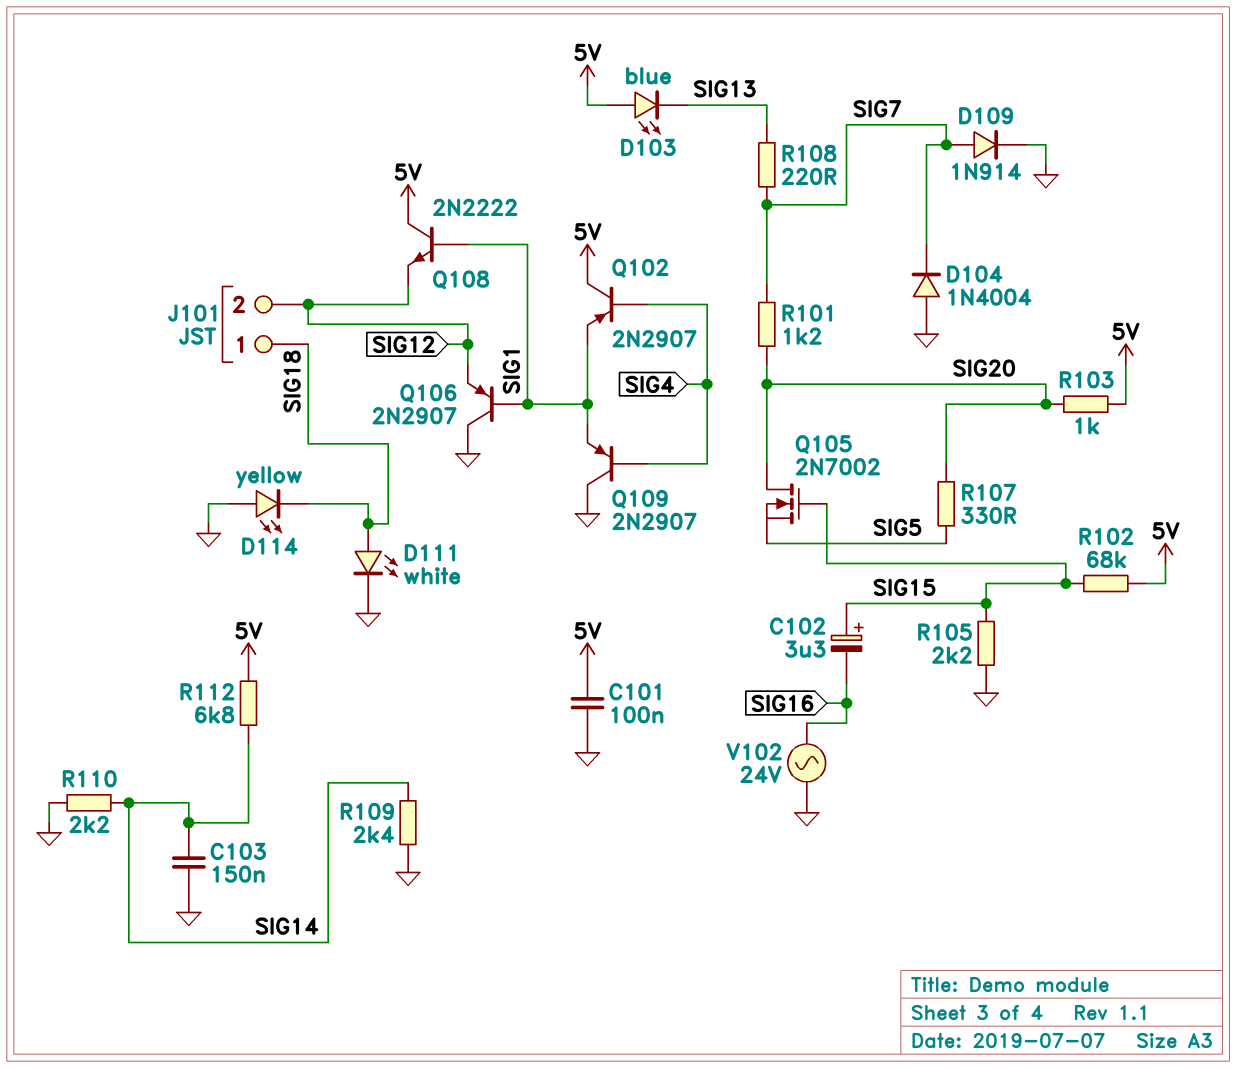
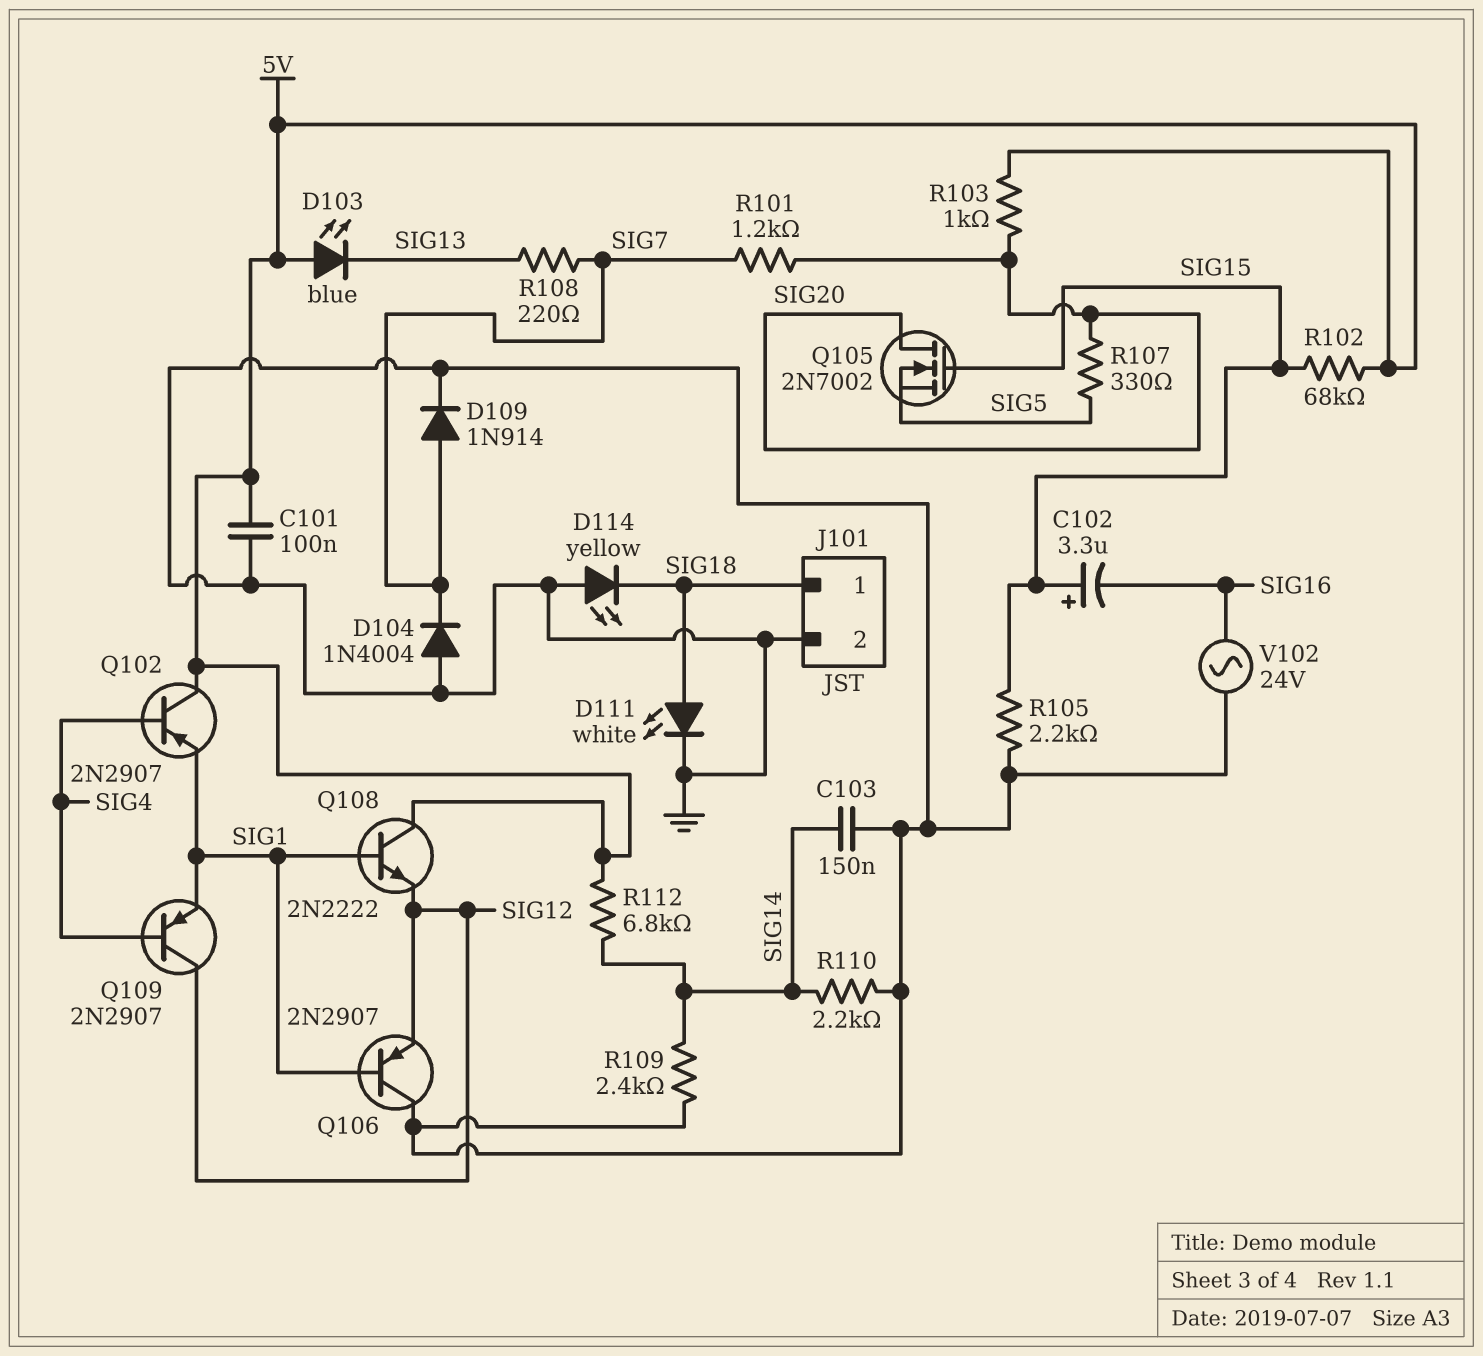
J101 pin 2: SIG12 -> GND
Q109: PNP 2N2907 (B SIG4, C GND, E SIG1) -> PNP 2N2907 (B SIG4, C SIG12, E SIG1)

